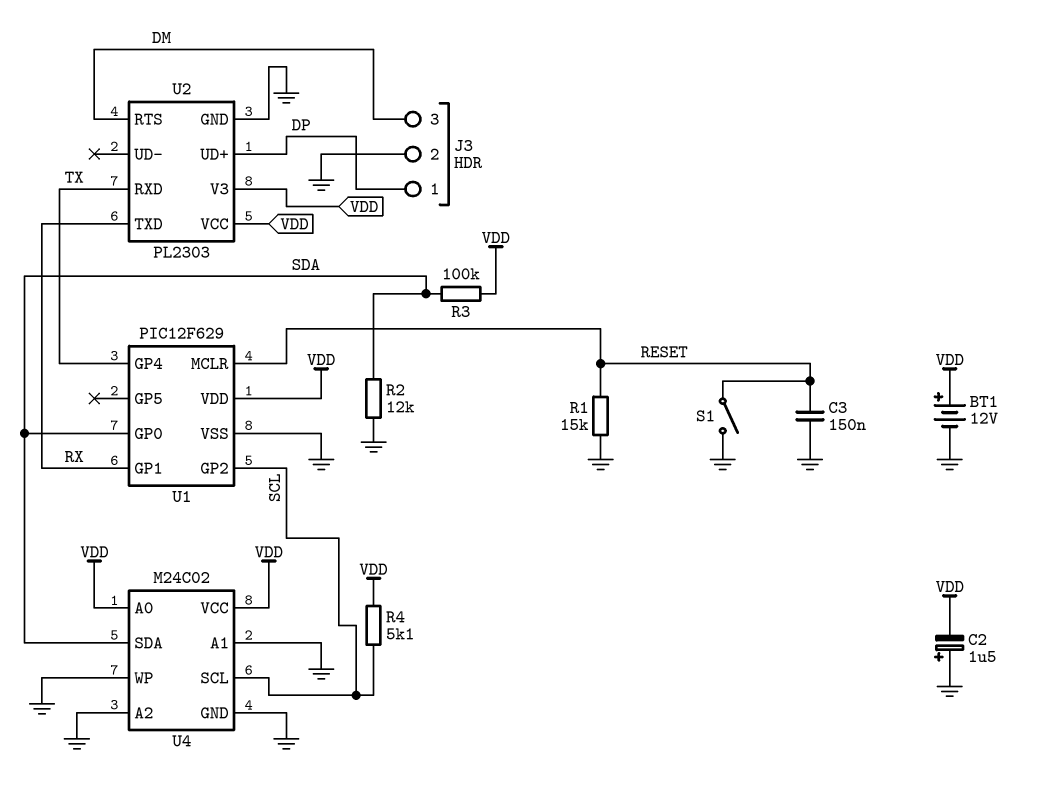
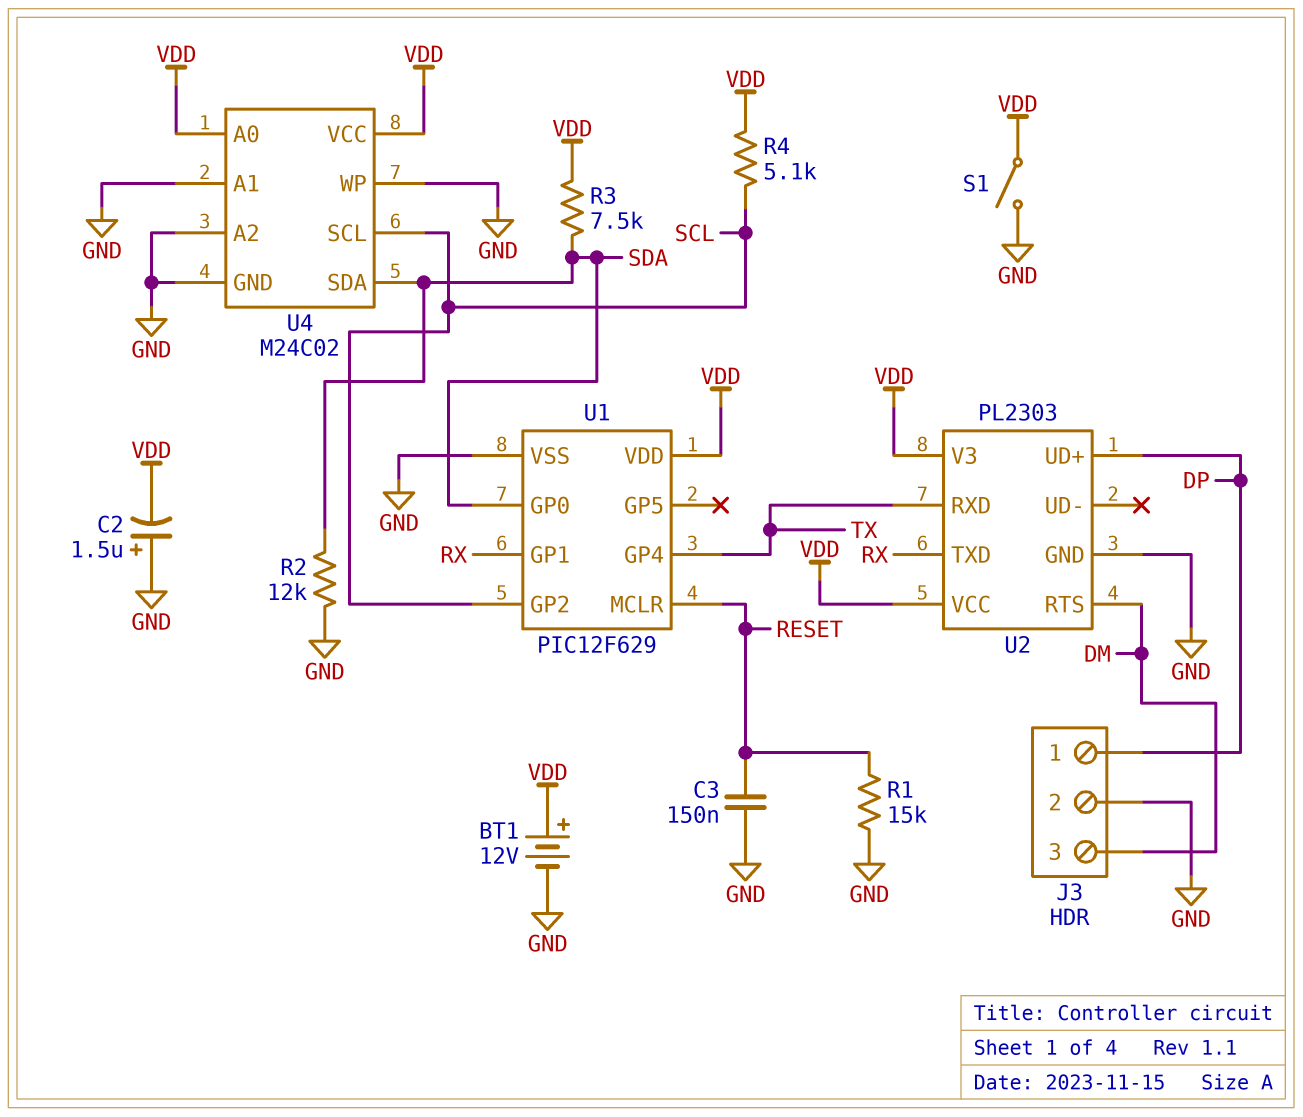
R3: 100k (SDA, VDD) -> 7.5k (SDA, VDD)
S1: switch (GND, RESET) -> switch (GND, VDD)

